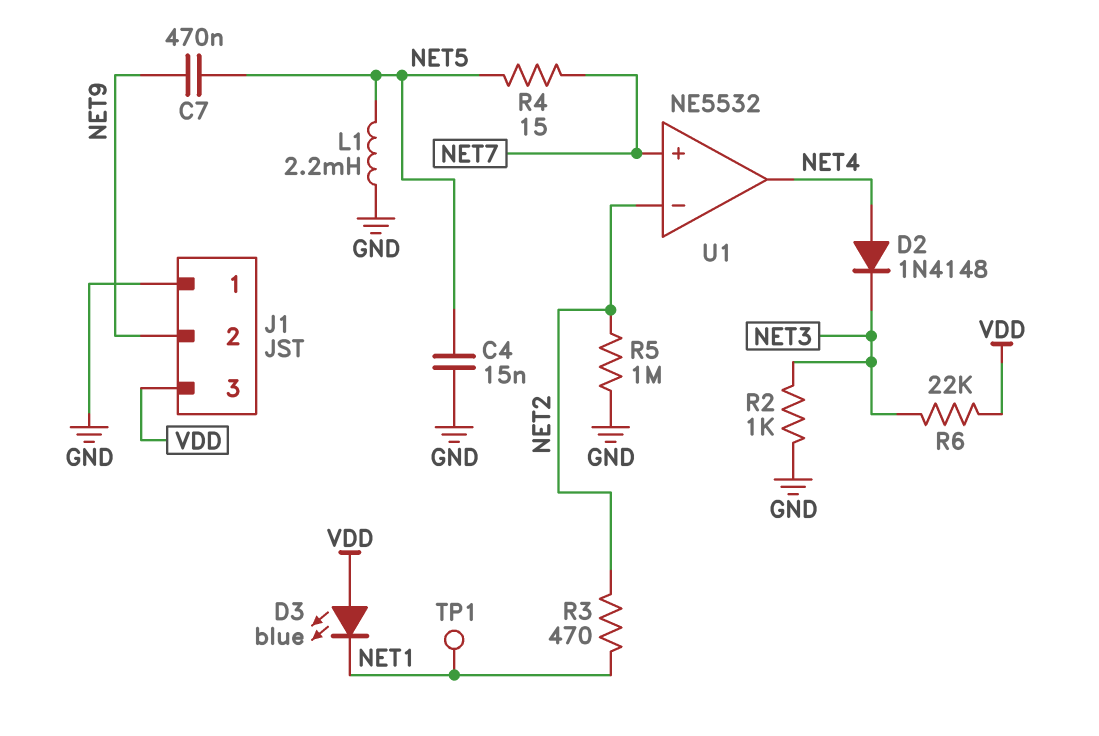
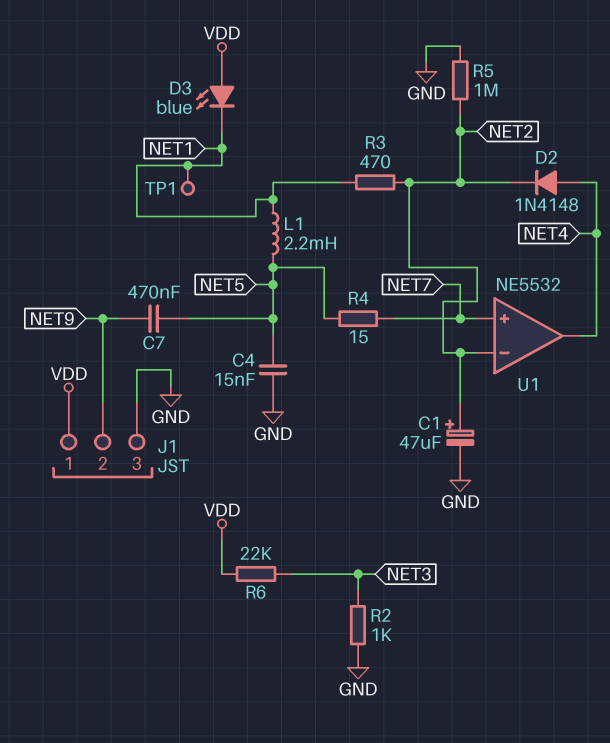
C1: none -> 47uF (plus NET2, minus GND)
D2: diode 1N4148 (A NET4, K NET3) -> diode 1N4148 (A NET4, K NET2)
J1 pin 1: GND -> VDD
J1 pin 3: VDD -> GND
L1: 2.2mH (GND, NET5) -> 2.2mH (NET1, NET5)

